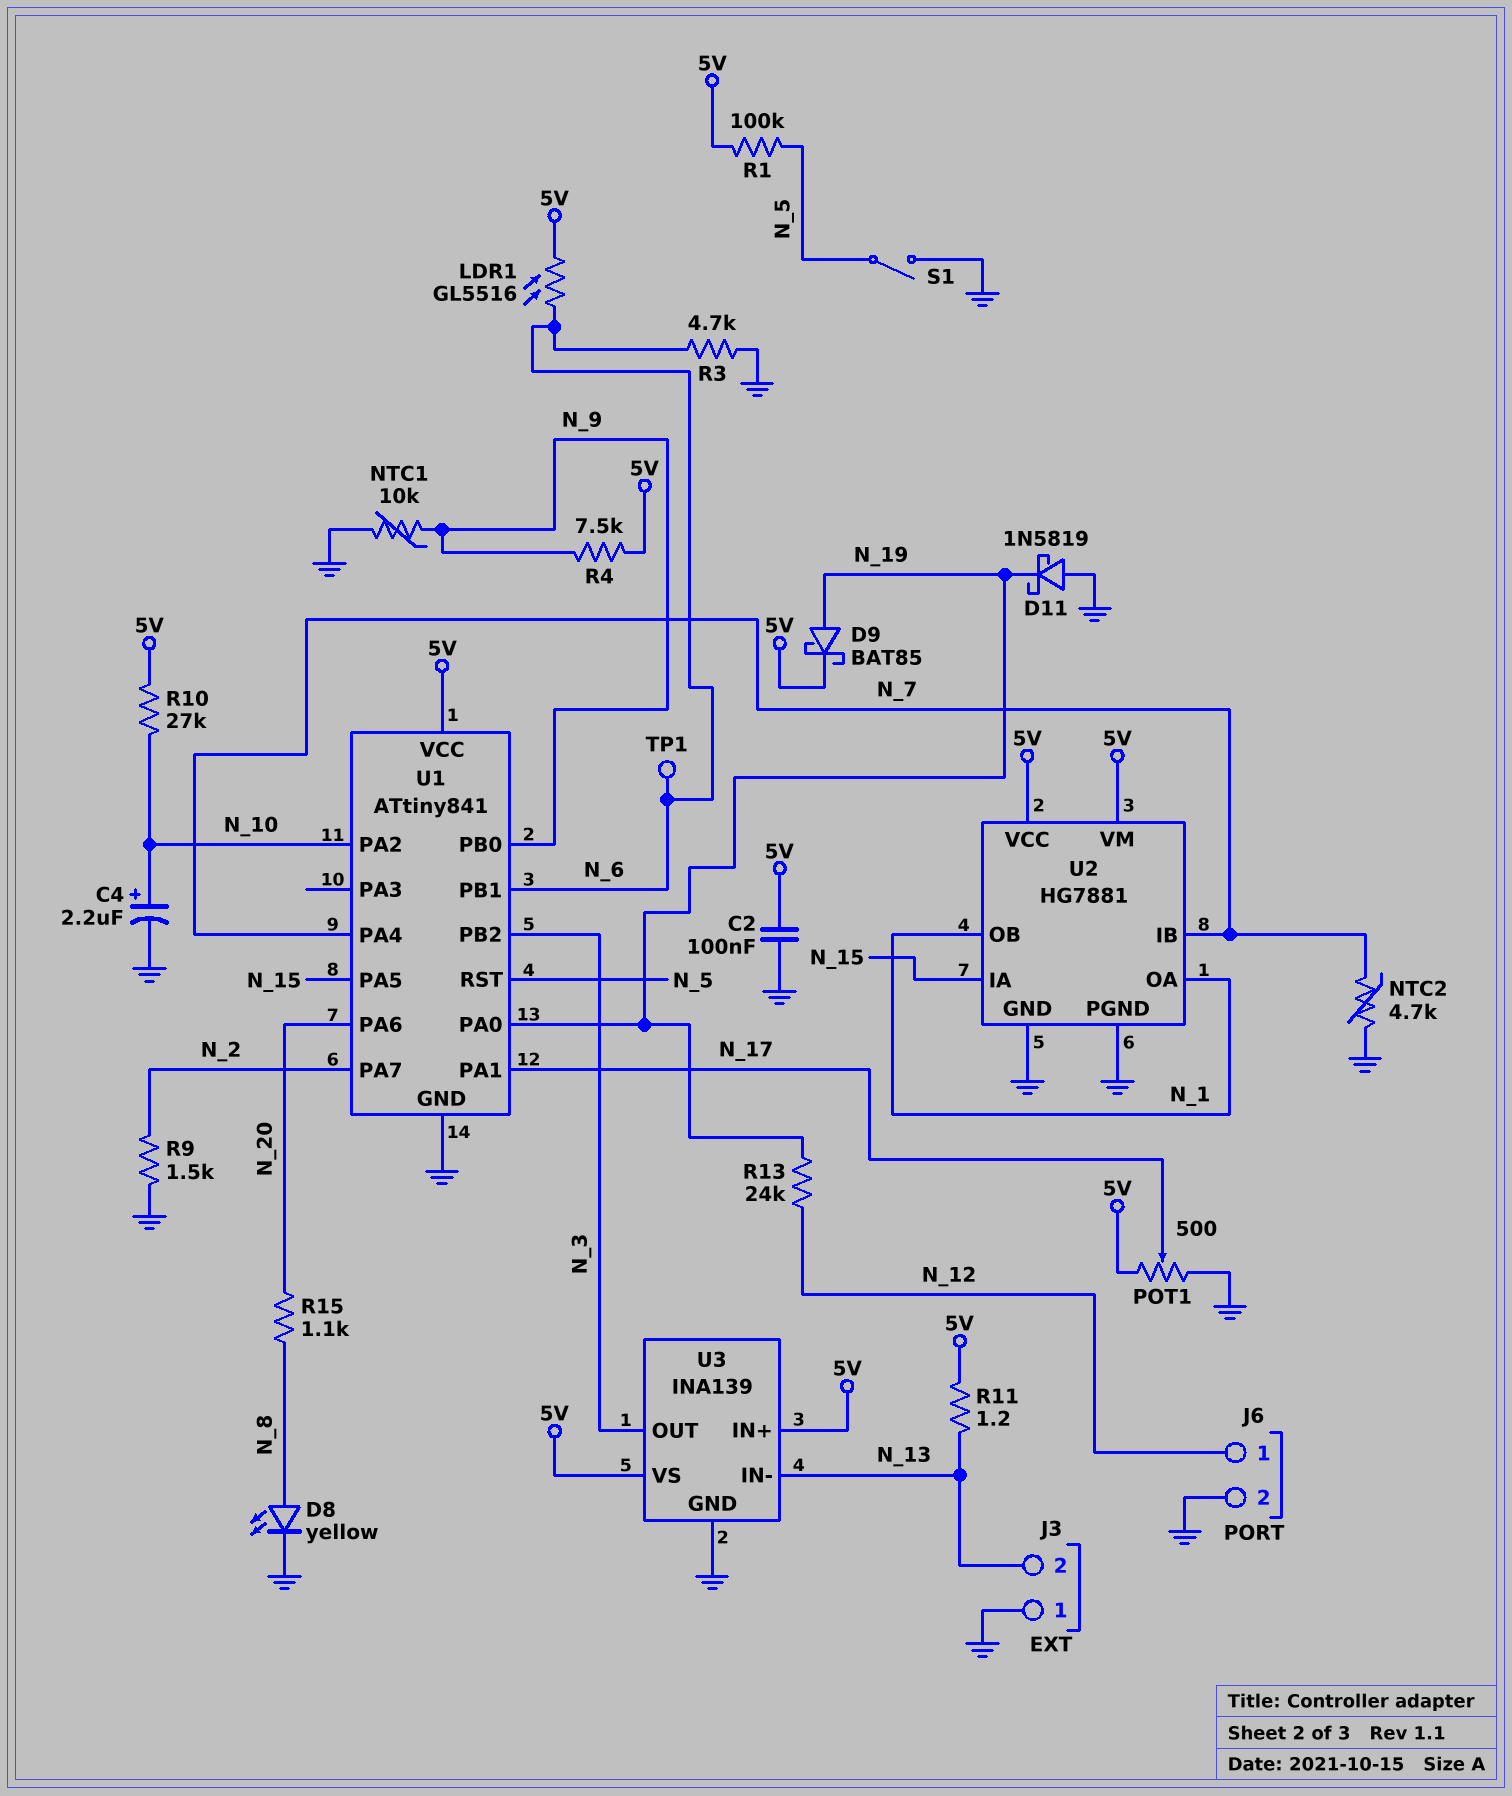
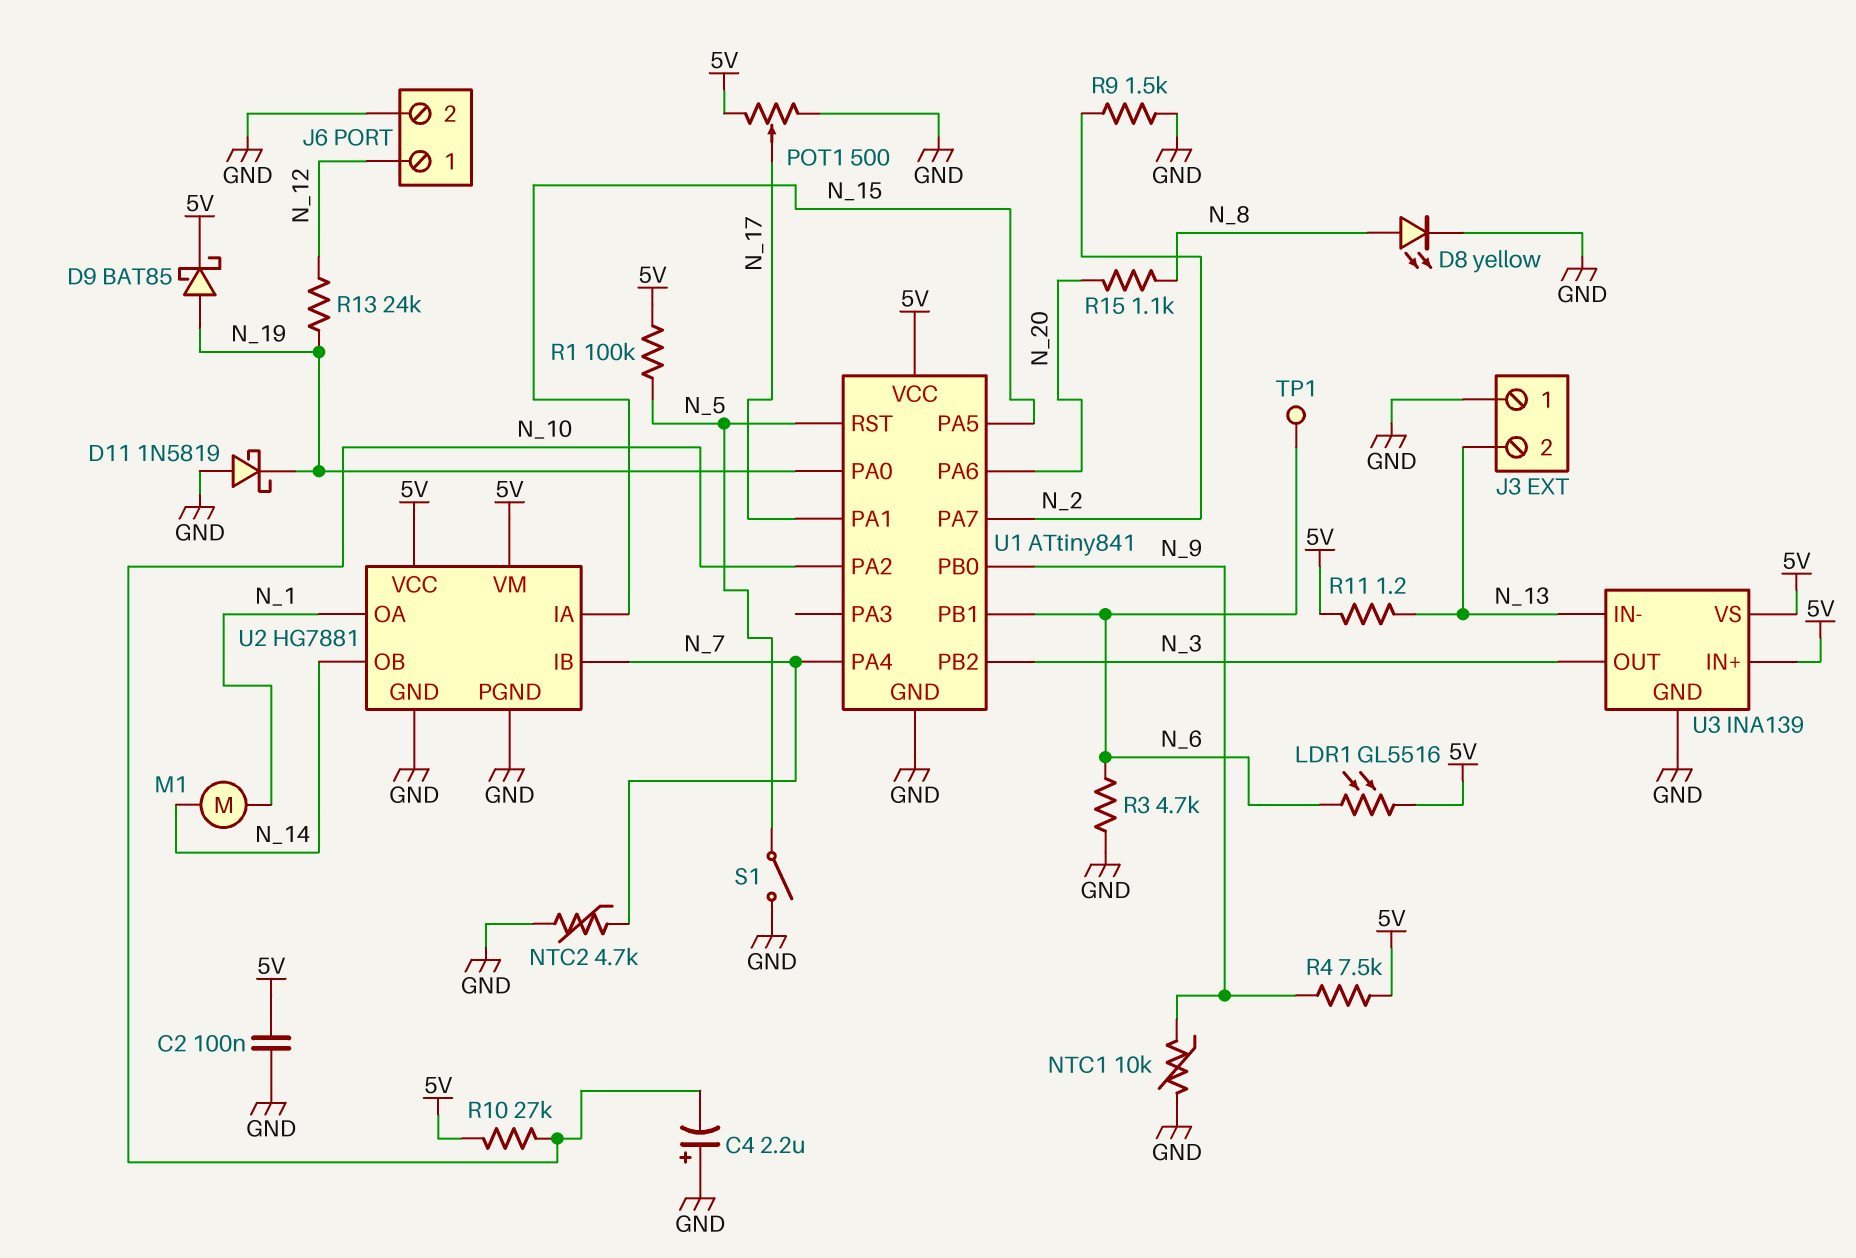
C4: 2.2uF (plus N_10, minus GND) -> 2.2uF (plus GND, minus N_10)
M1: none -> motor (N_1, N_14)
U2 pin OB: N_1 -> N_14

